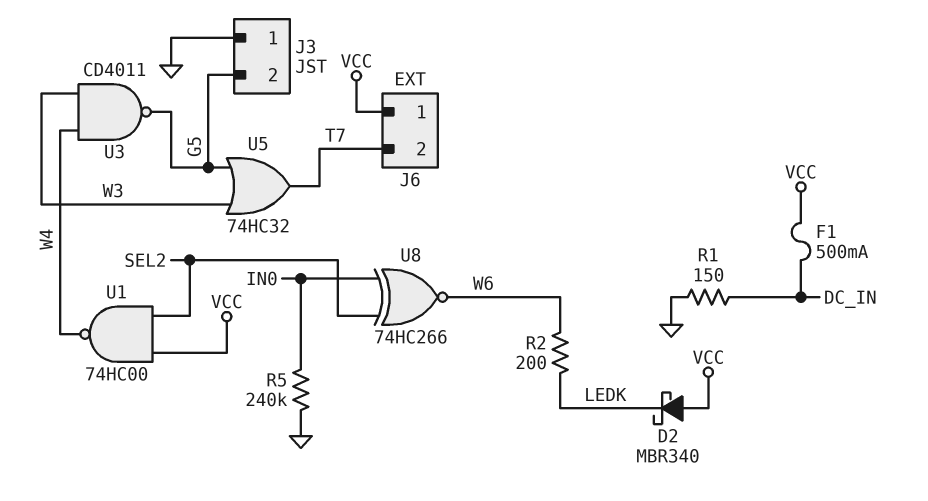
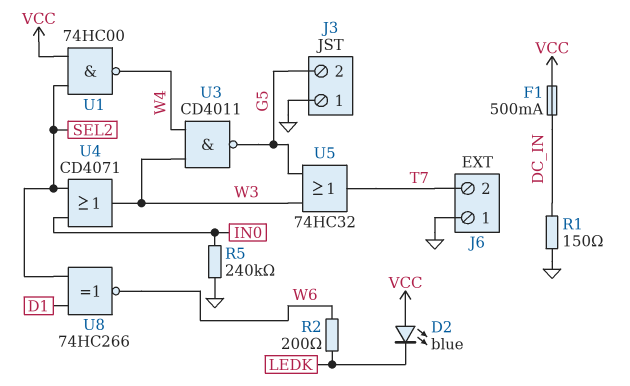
D2: schottky MBR340 (A VCC, K LEDK) -> LED blue (A VCC, K LEDK)
J6 pin 1: VCC -> GND
U4: none -> OR CD4071 (in IN0, in SEL2, out W3)
U8: XNOR 74HC266 (in IN0, in SEL2, out W6) -> XNOR 74HC266 (in D1, in SEL2, out W6)

